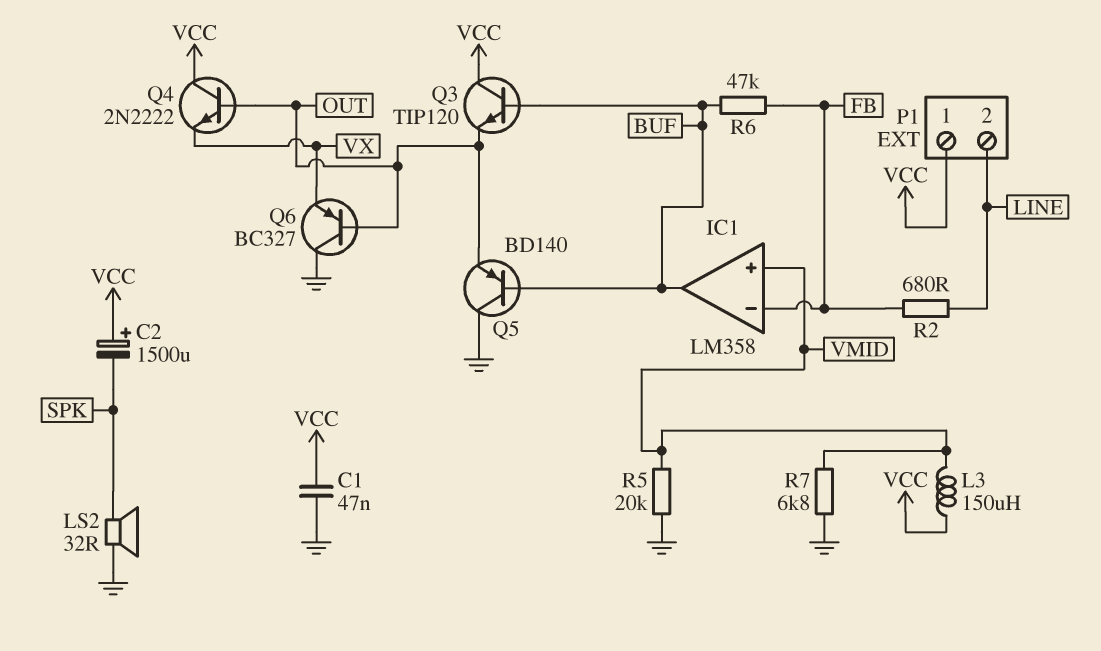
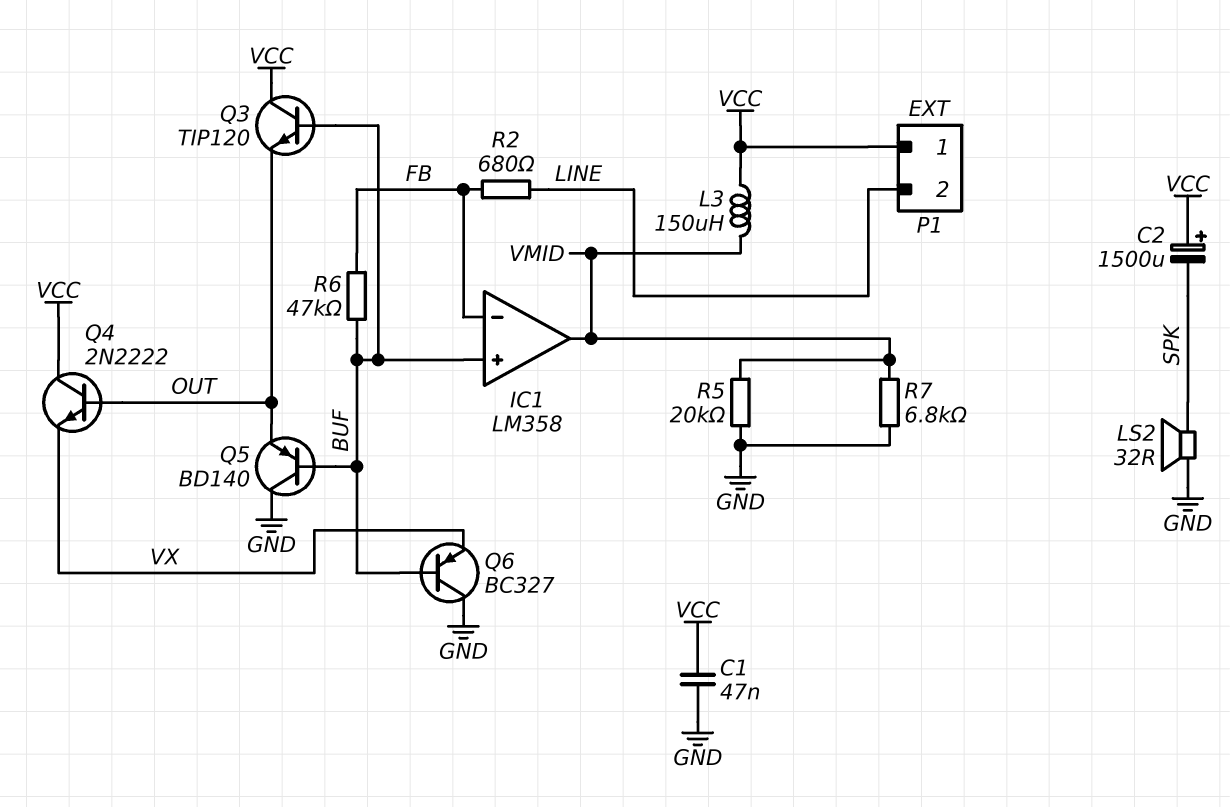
IC1 pin in+: VMID -> BUF
IC1 pin out: BUF -> VMID
Q6: PNP BC327 (B OUT, C GND, E VX) -> PNP BC327 (B BUF, C GND, E VX)

